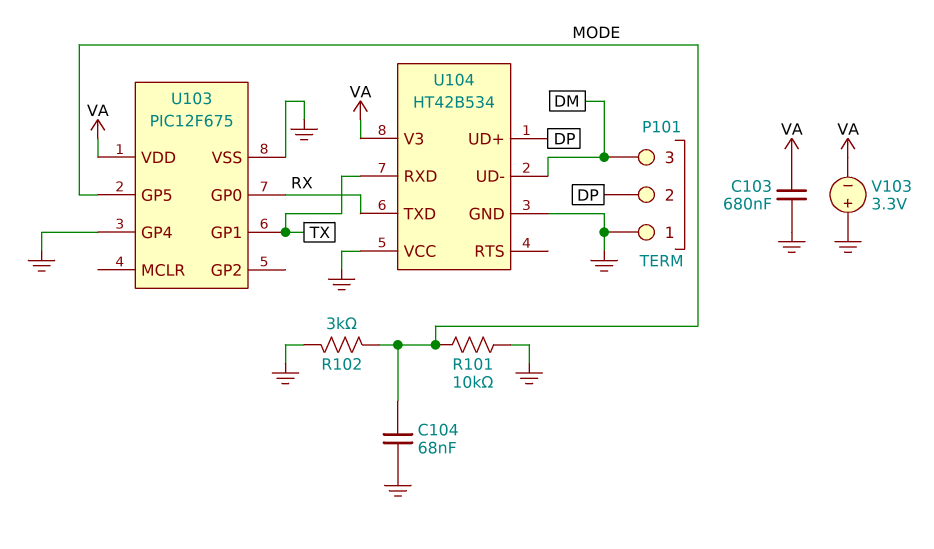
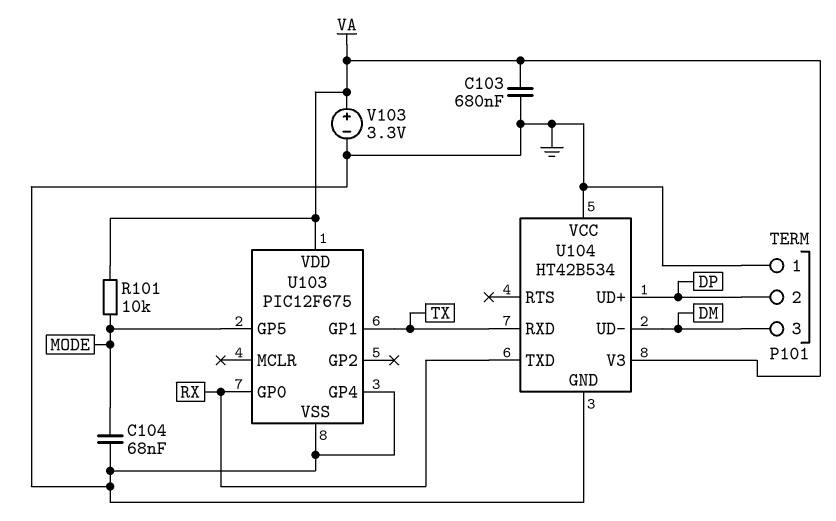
R101: 10k (GND, MODE) -> 10k (MODE, VA)
R102: 3k (GND, MODE) -> none
V103: 3.3V (plus GND, minus VA) -> 3.3V (plus VA, minus GND)

